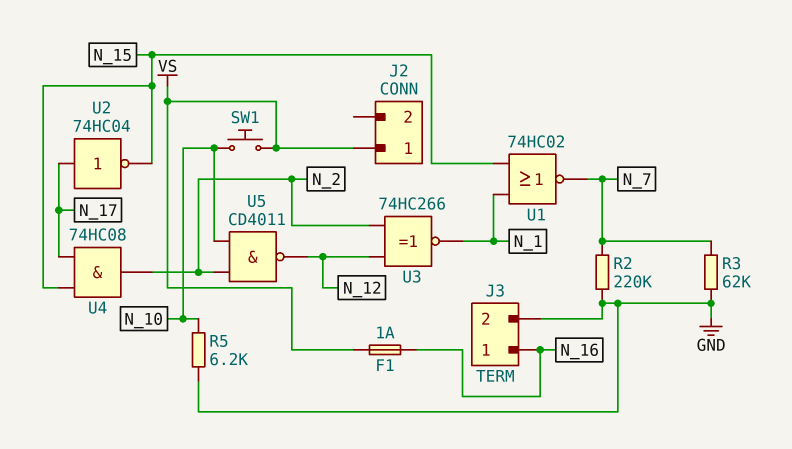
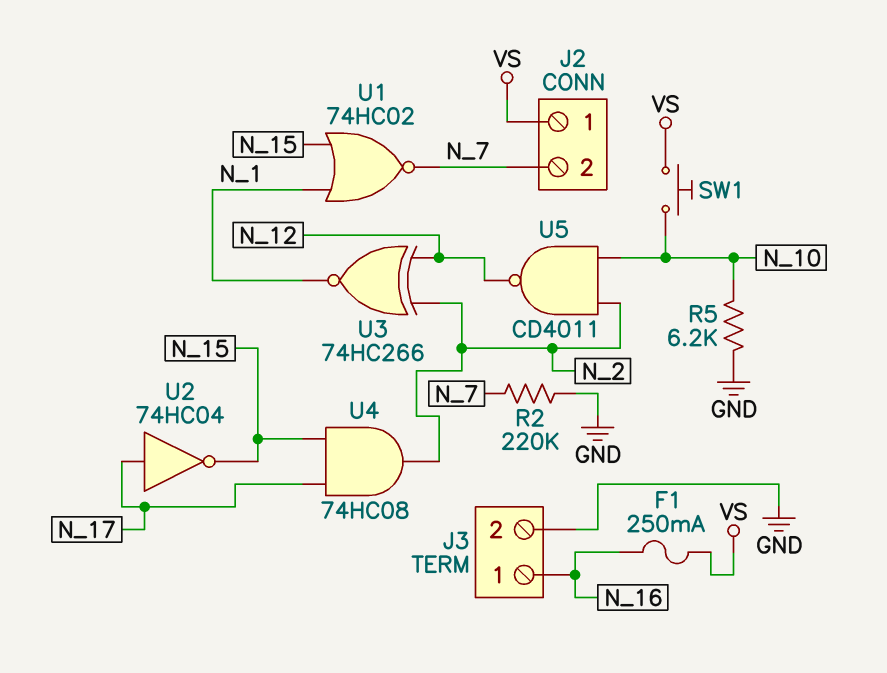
F1: 1A (N_16, VS) -> 250mA (N_16, VS)
J2 pin 2: none -> N_7
R3: 62k (GND, N_7) -> none

